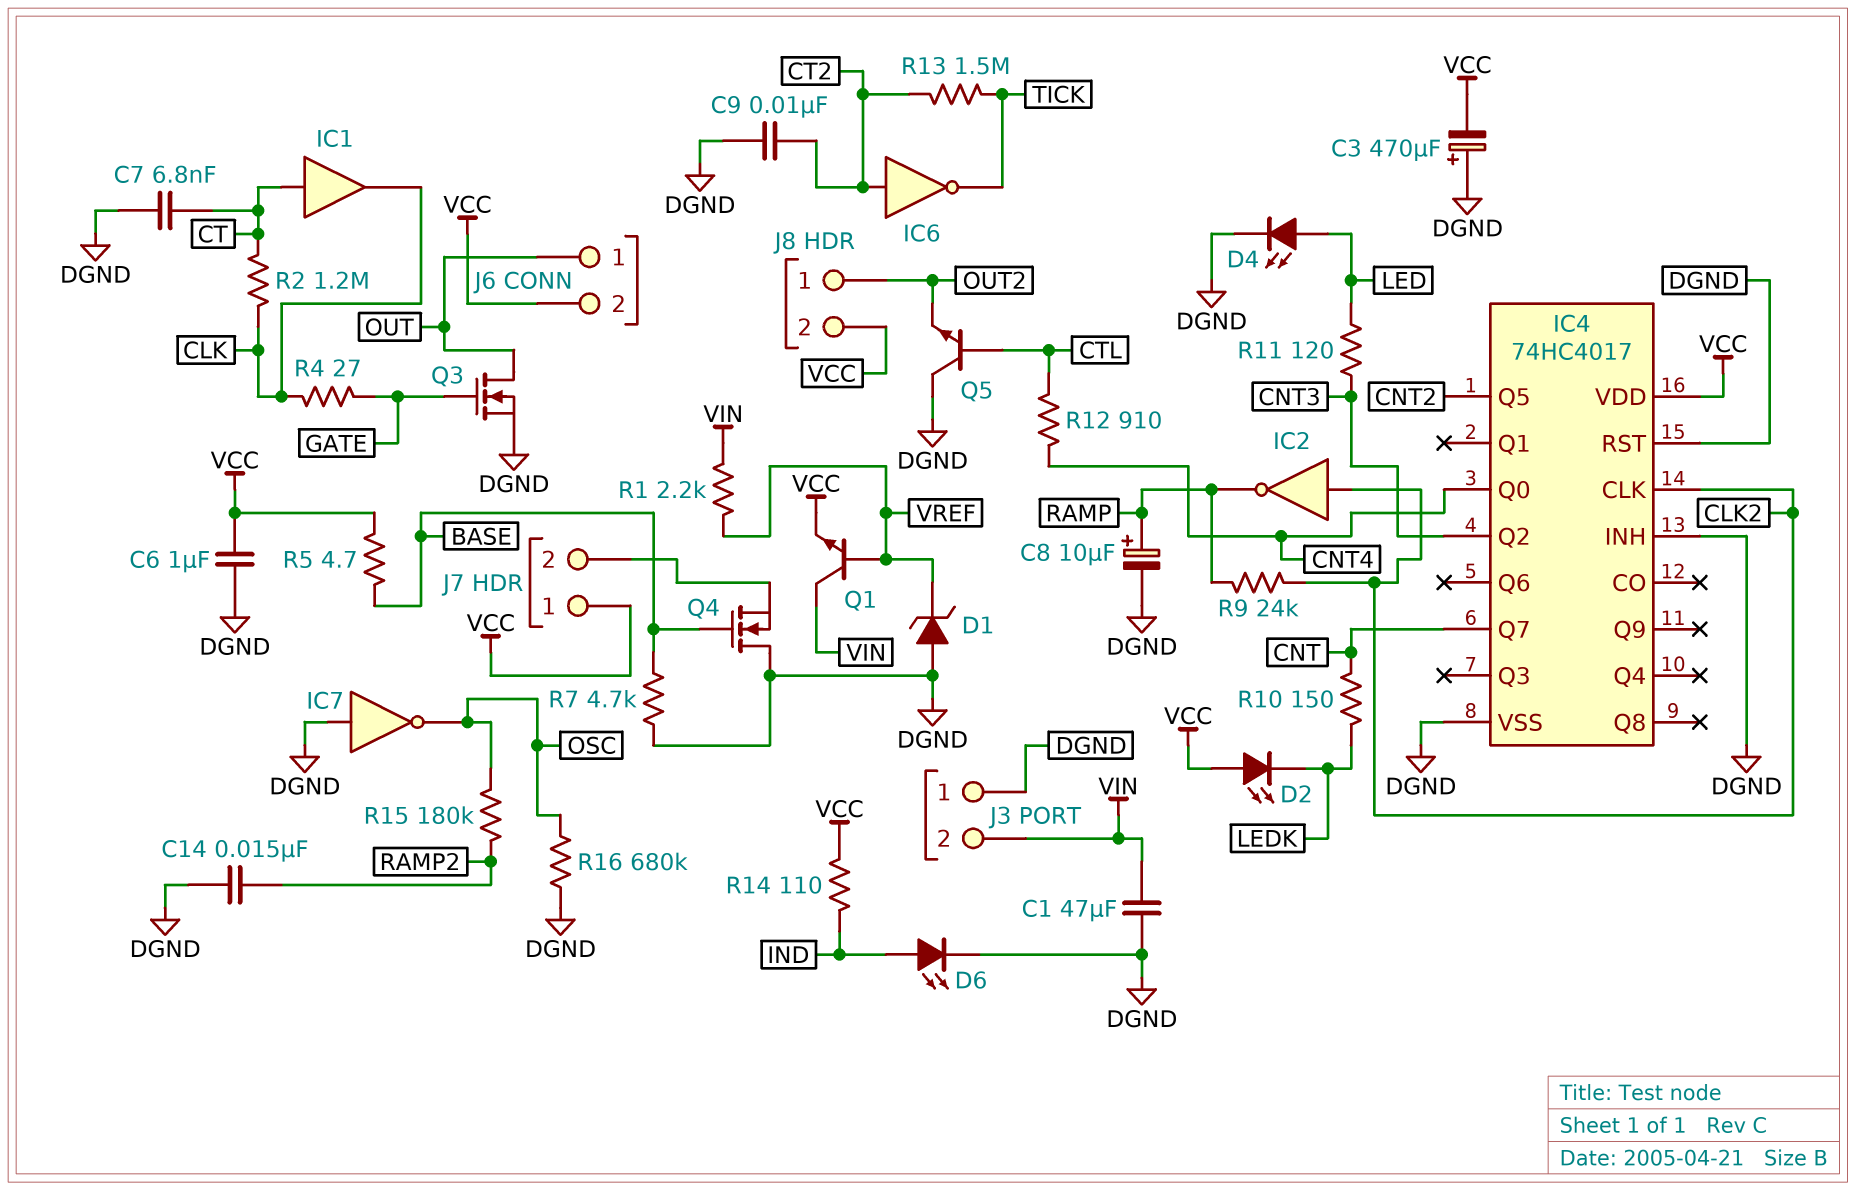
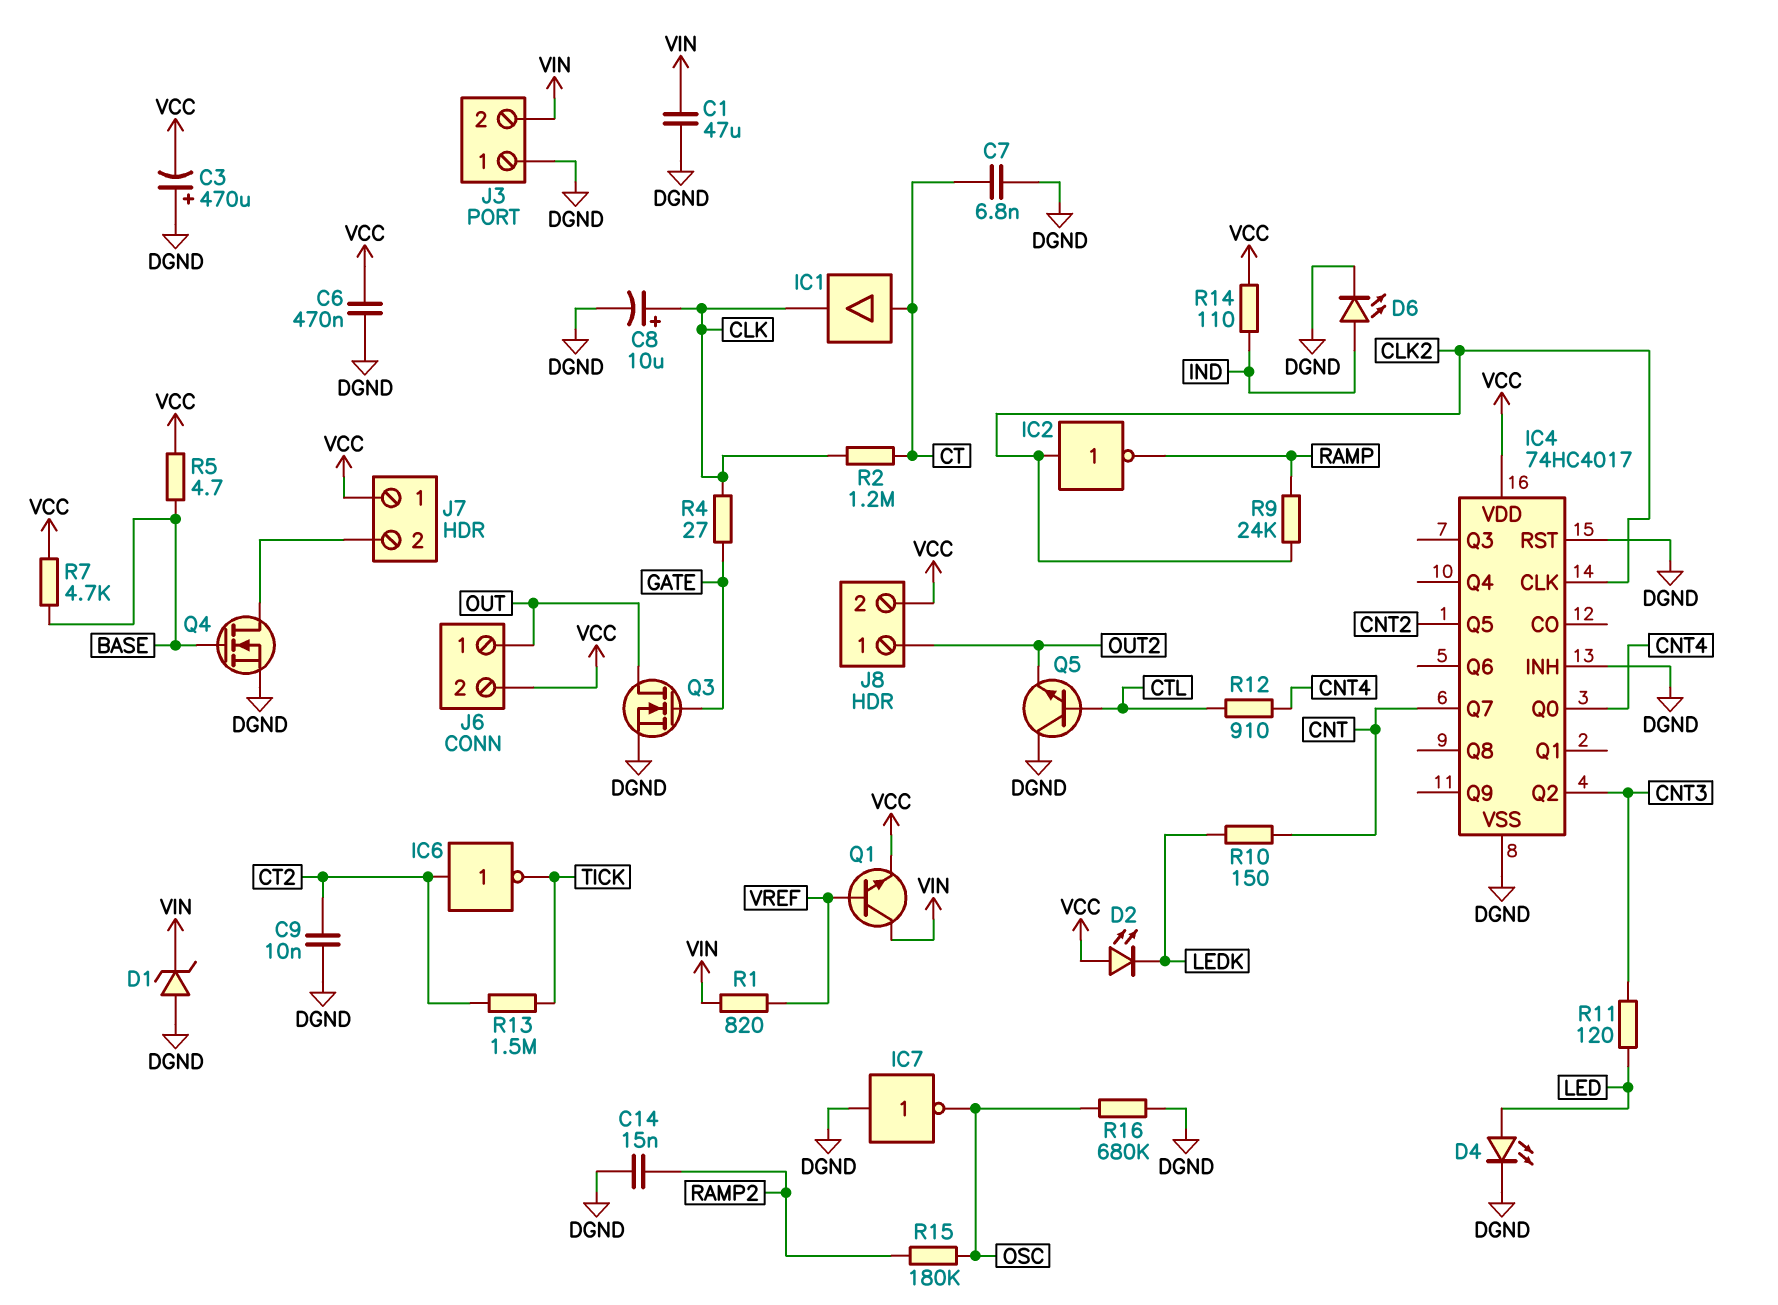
C6: 1uF (DGND, VCC) -> 470nF (DGND, VCC)
C8: 10uF (plus RAMP, minus DGND) -> 10uF (plus CLK, minus DGND)
D1: zener (A DGND, K VREF) -> zener (A DGND, K VIN)
Q4: NMOS (G BASE, D DGND, S J7/2) -> NMOS (G BASE, D J7/2, S DGND)
R1: 2.2k (VIN, VREF) -> 820 (VIN, VREF)
R7: 4.7k (BASE, DGND) -> 4.7k (BASE, VCC)

